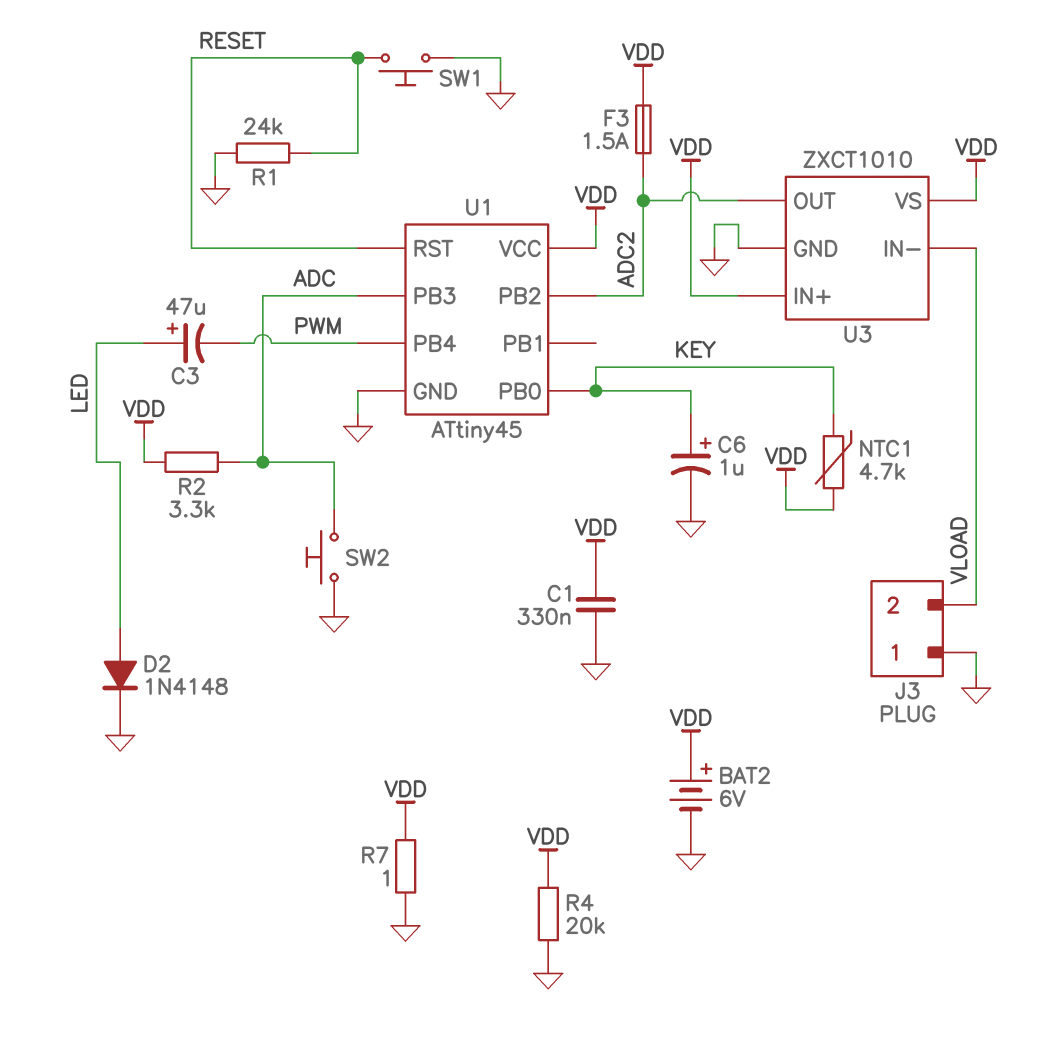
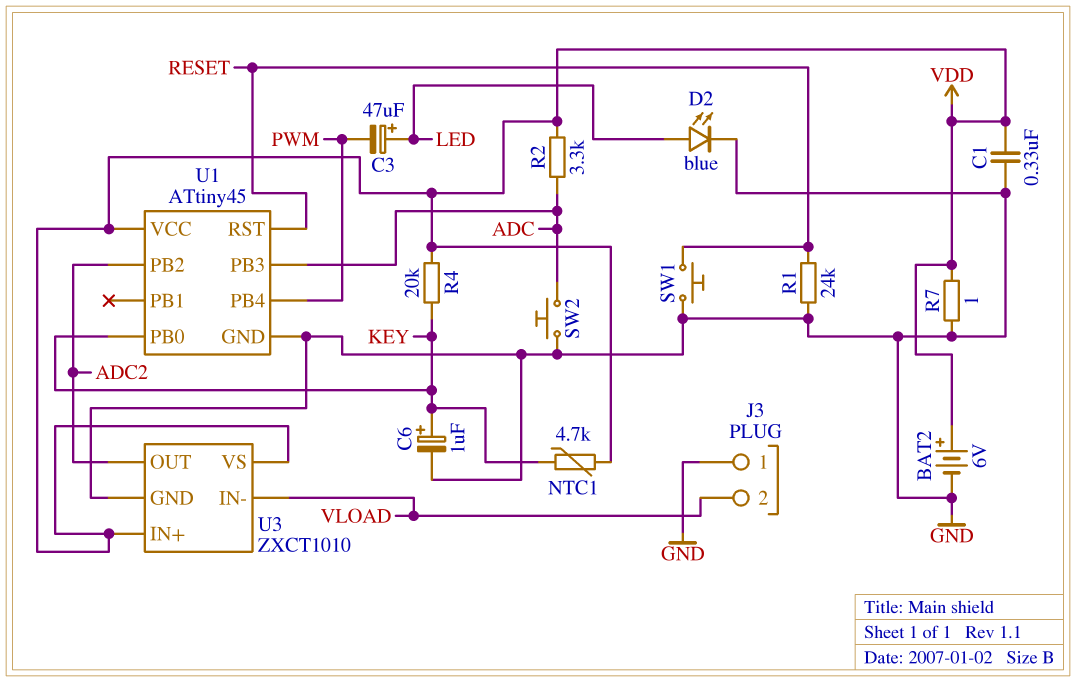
D2: diode 1N4148 (A LED, K GND) -> LED blue (A LED, K GND)
F3: 1.5A (ADC2, VDD) -> none
R4: 20k (GND, VDD) -> 20k (KEY, VDD)

